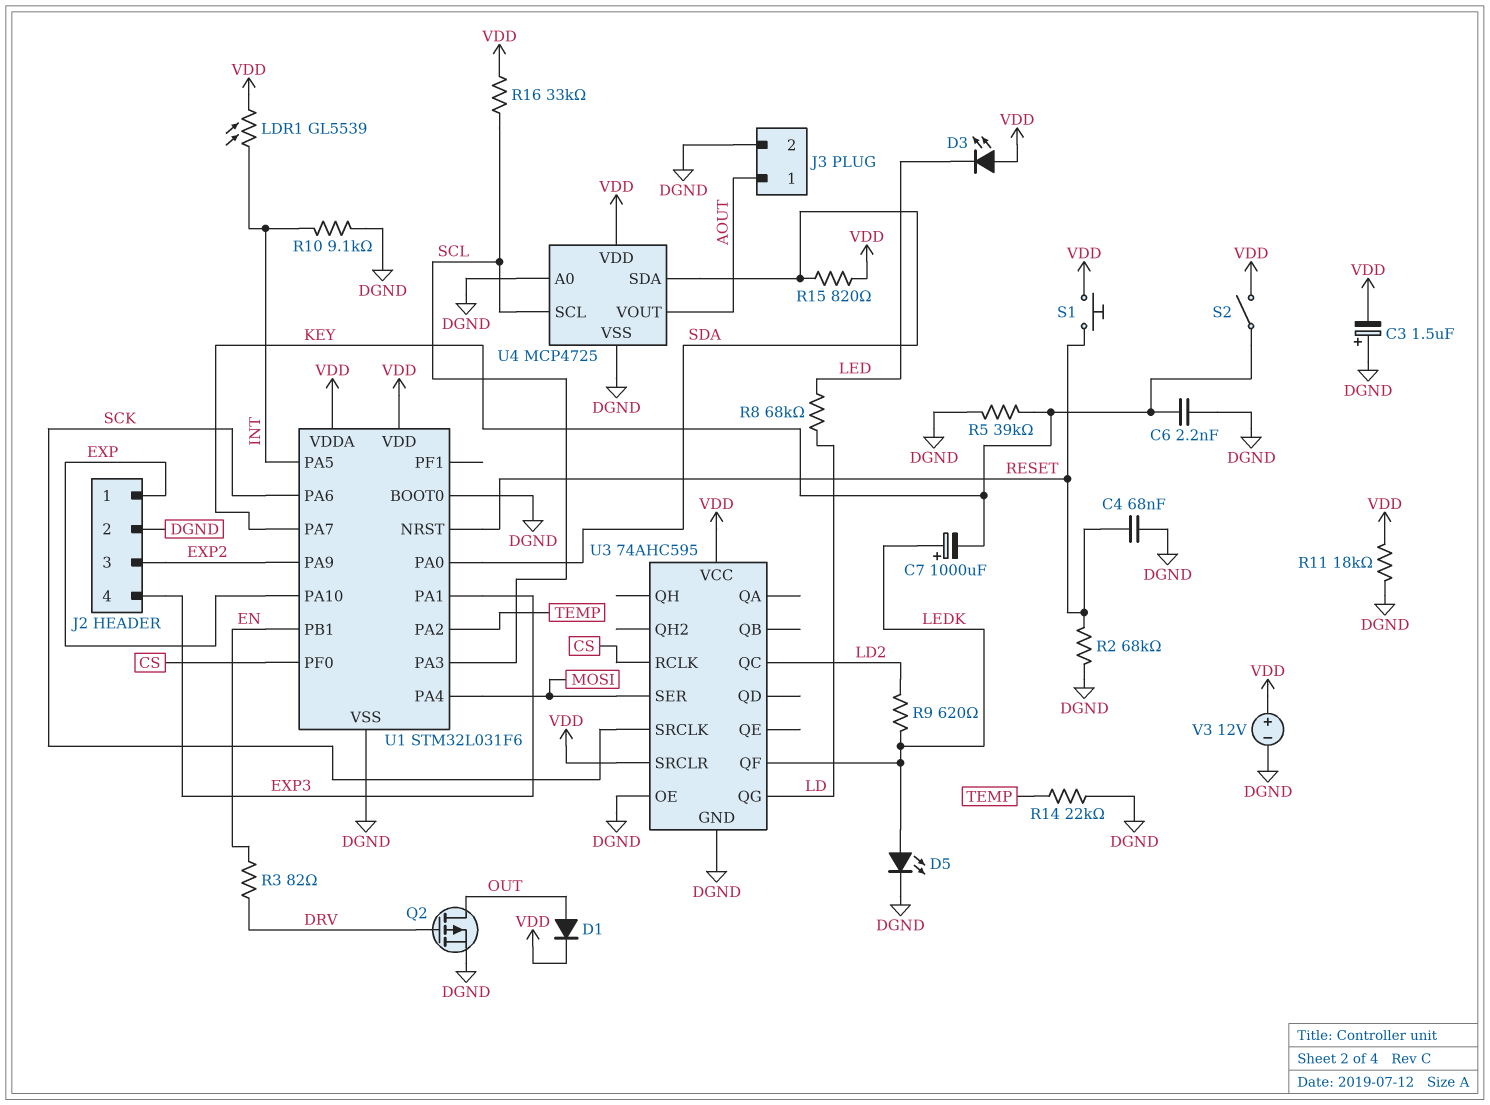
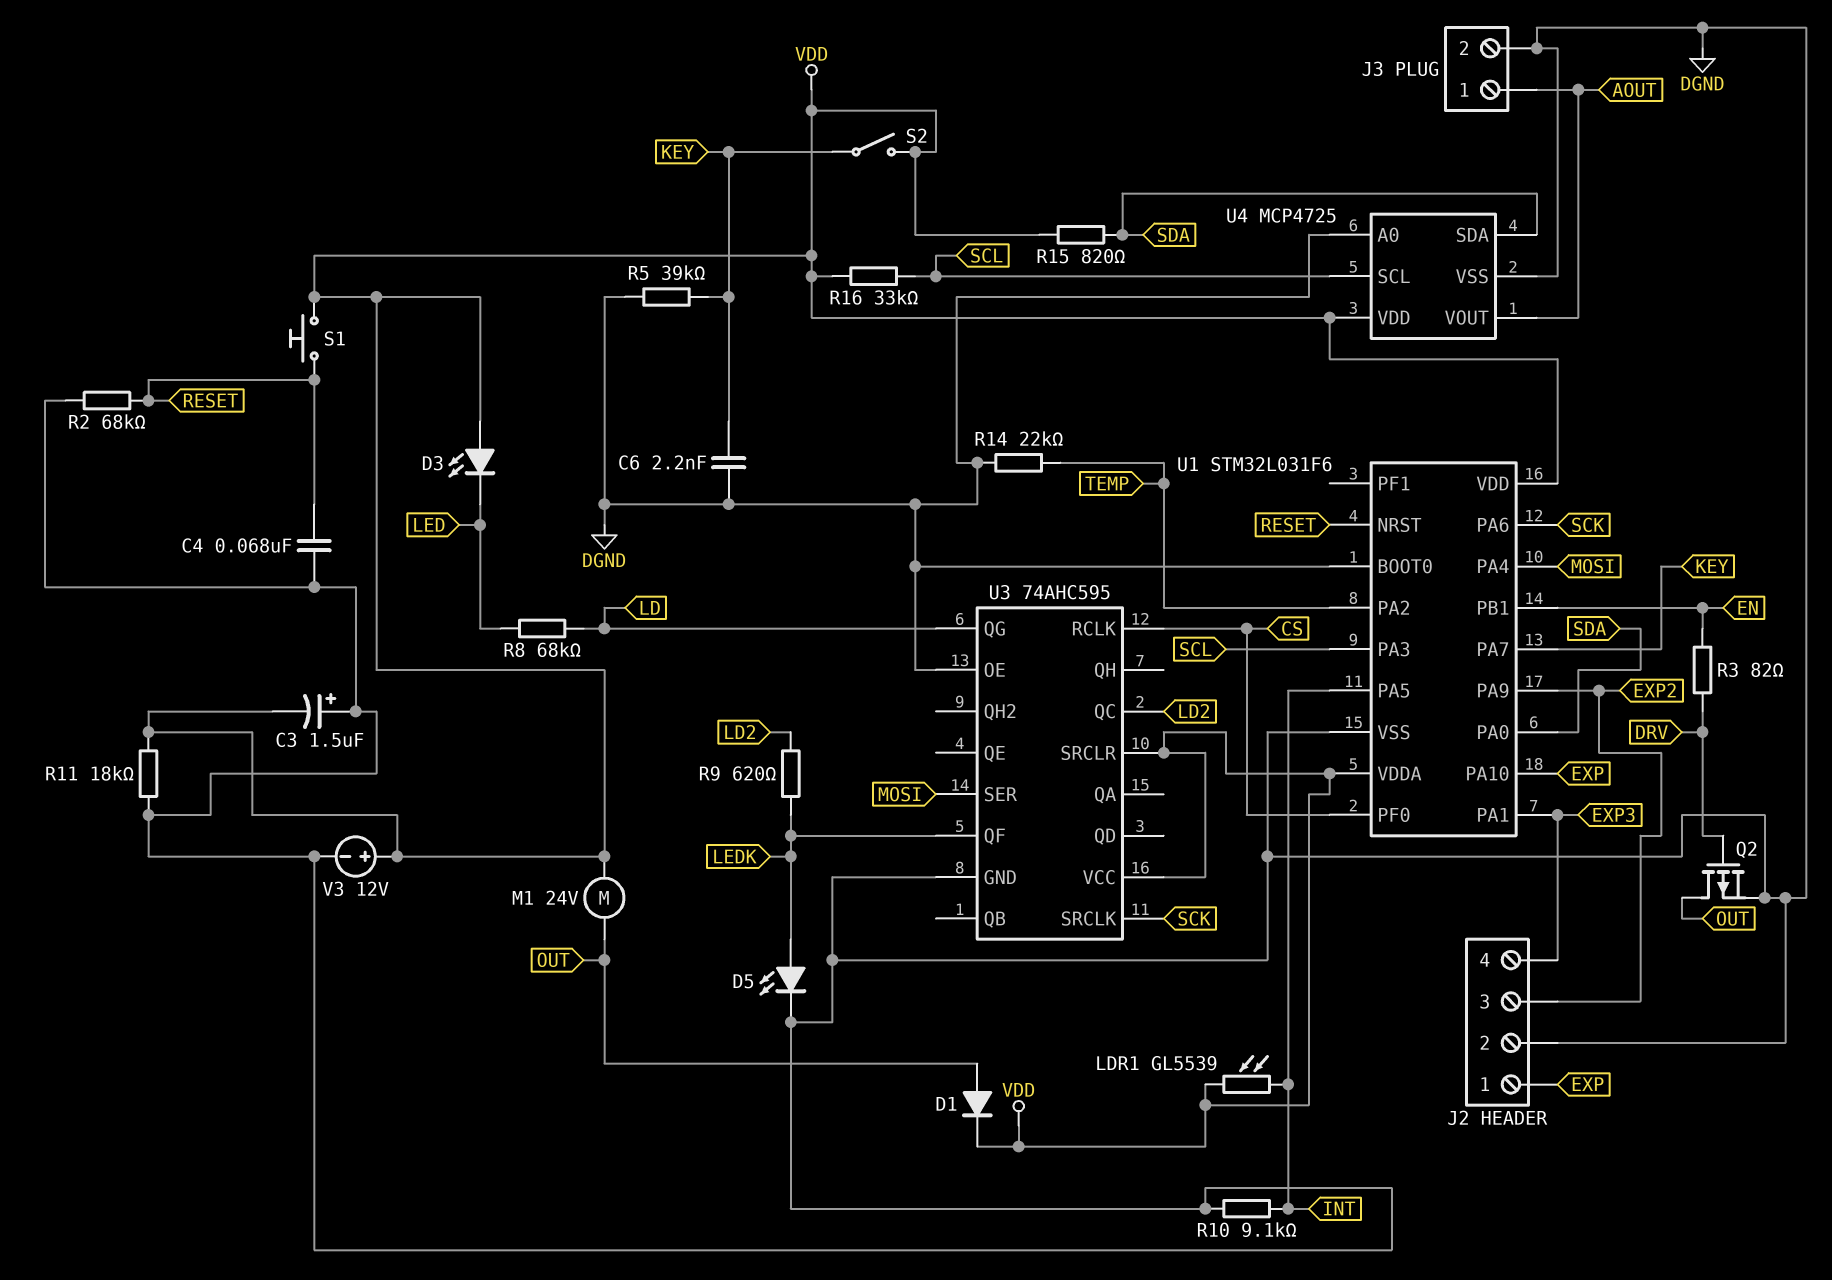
C7: 1000uF (plus LEDK, minus KEY) -> none
M1: none -> motor 24V (OUT, VDD)

